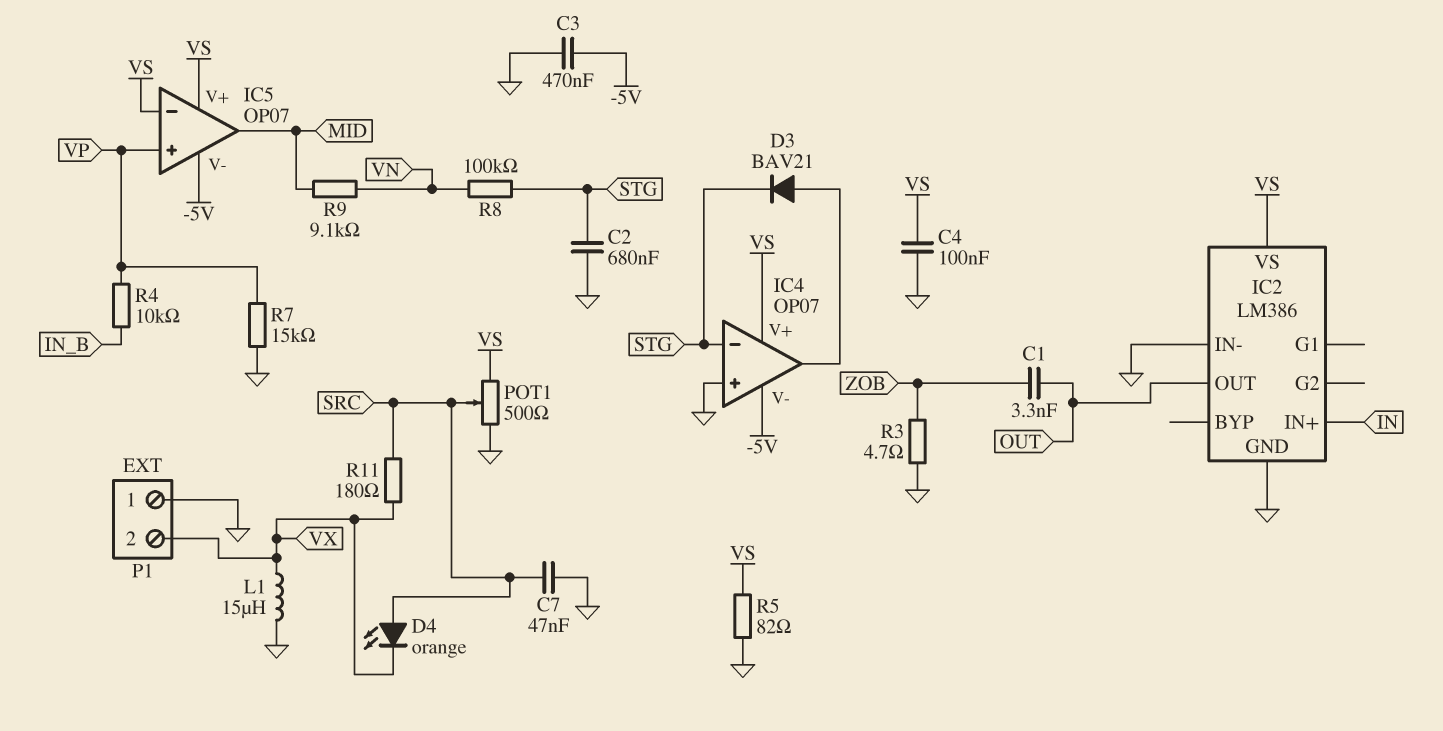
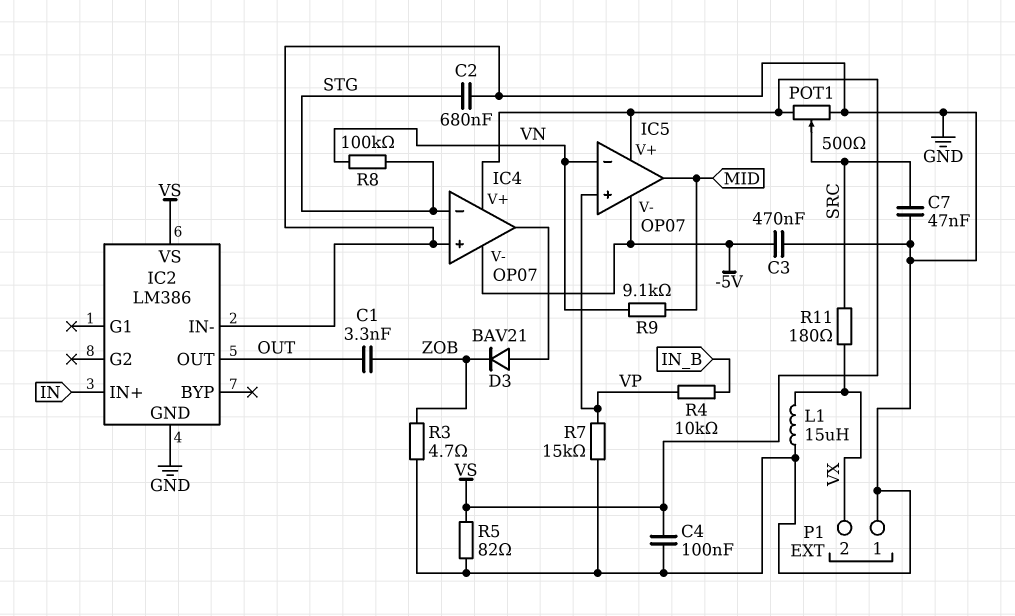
D3: diode BAV21 (A IC4/out, K STG) -> diode BAV21 (A IC4/out, K ZOB)
D4: LED orange (A SRC, K VX) -> none
IC5 pin in-: VS -> VN

